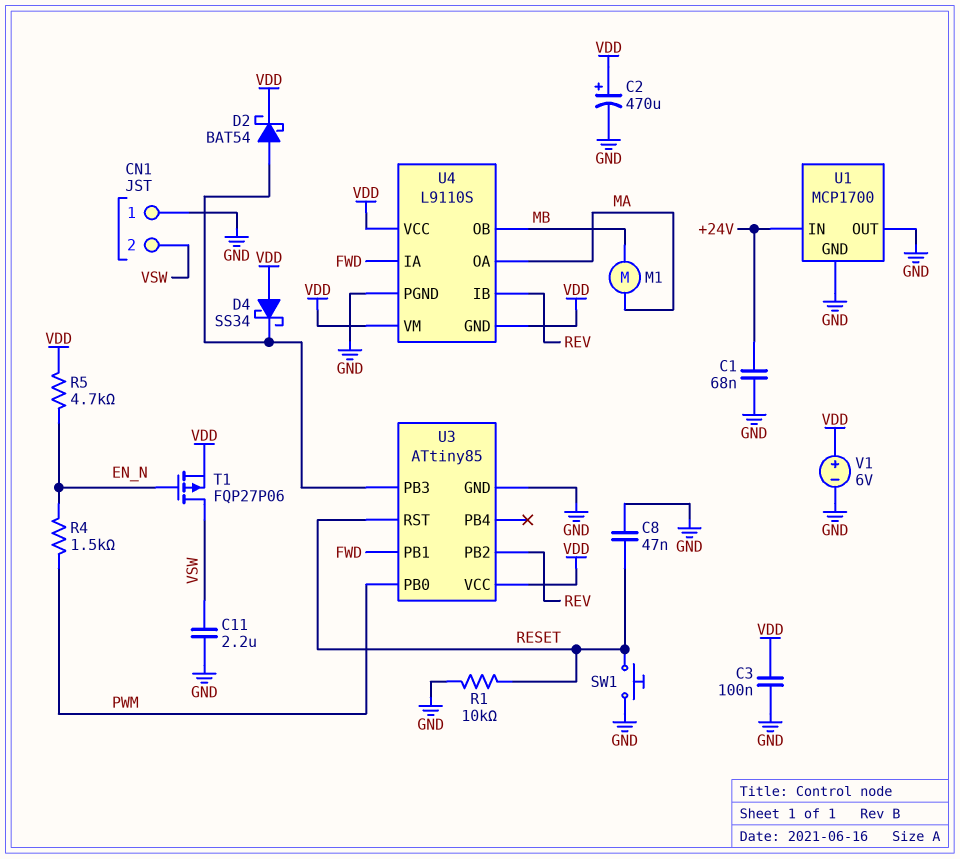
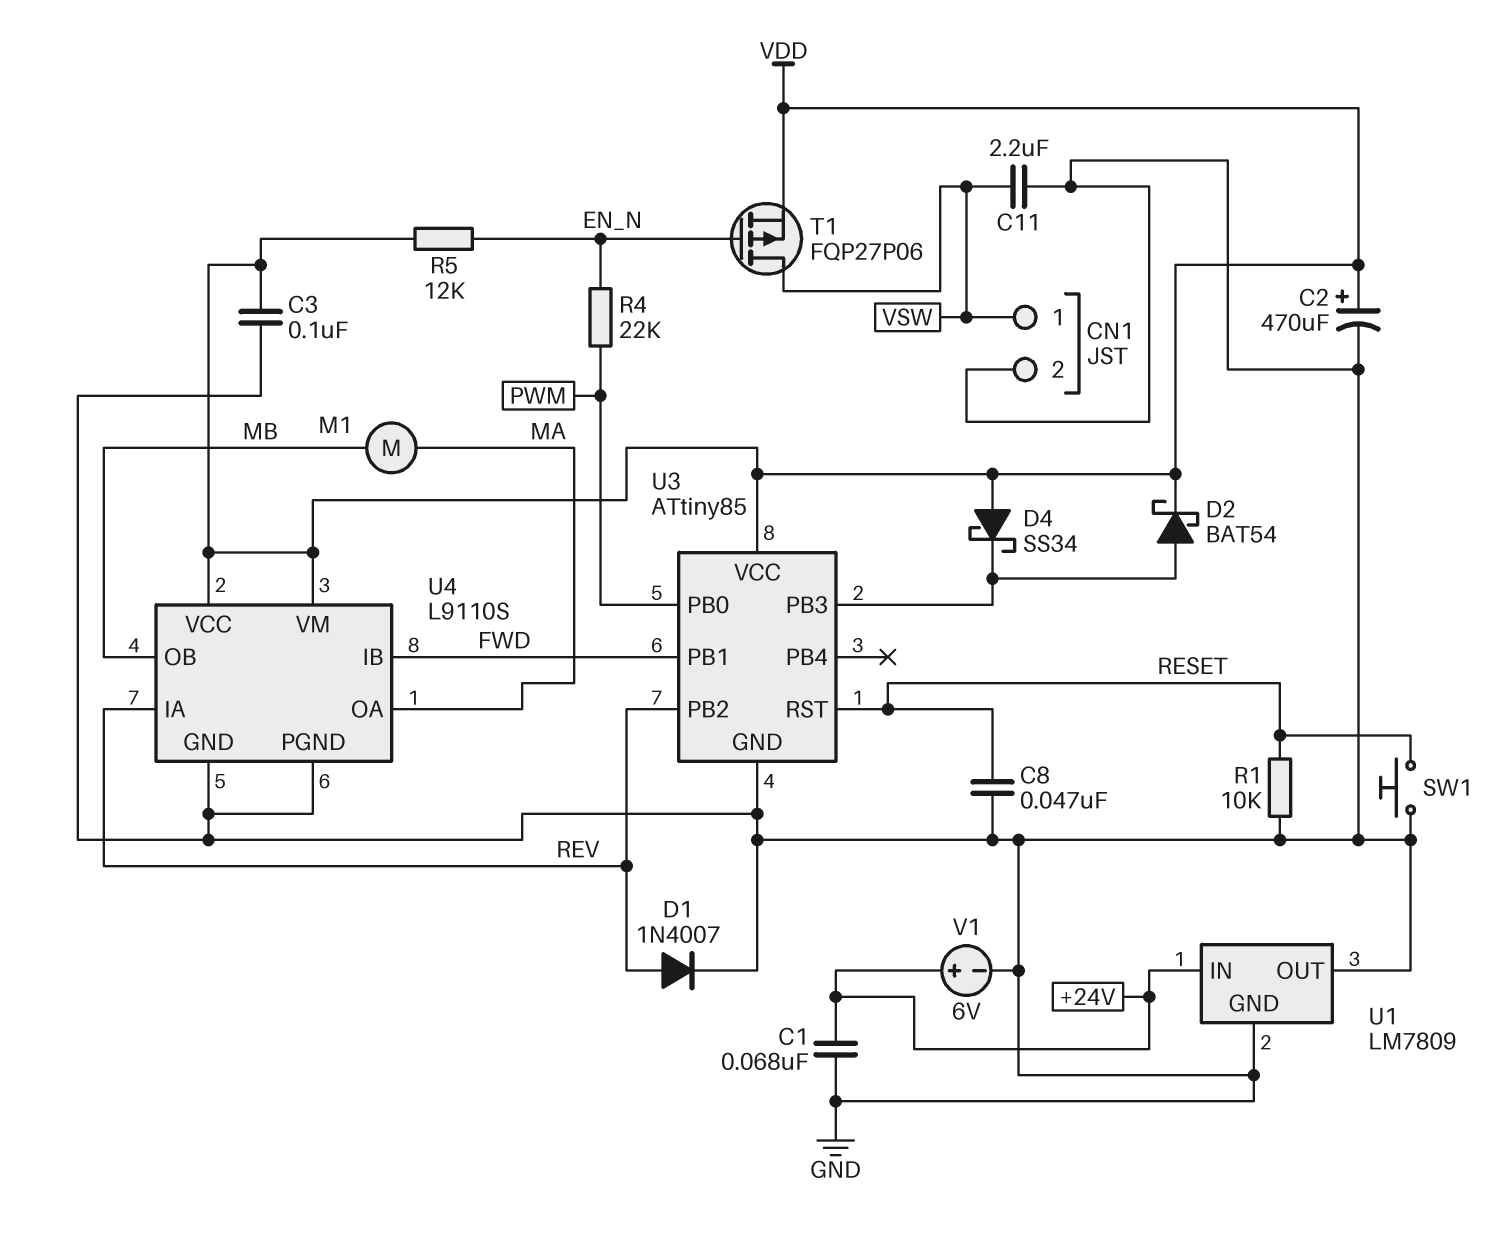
CN1 pin 1: GND -> VSW
CN1 pin 2: VSW -> GND
D1: none -> diode 1N4007 (A REV, K GND)
R4: 1.5k (EN_N, PWM) -> 22k (EN_N, PWM)
R5: 4.7k (EN_N, VDD) -> 12k (EN_N, VDD)
U1: MCP1700 -> LM7809
U4 pin GND: VDD -> GND
U4 pin IA: FWD -> REV
U4 pin IB: REV -> FWD
V1: 6V (plus VDD, minus GND) -> 6V (plus +24V, minus GND)

